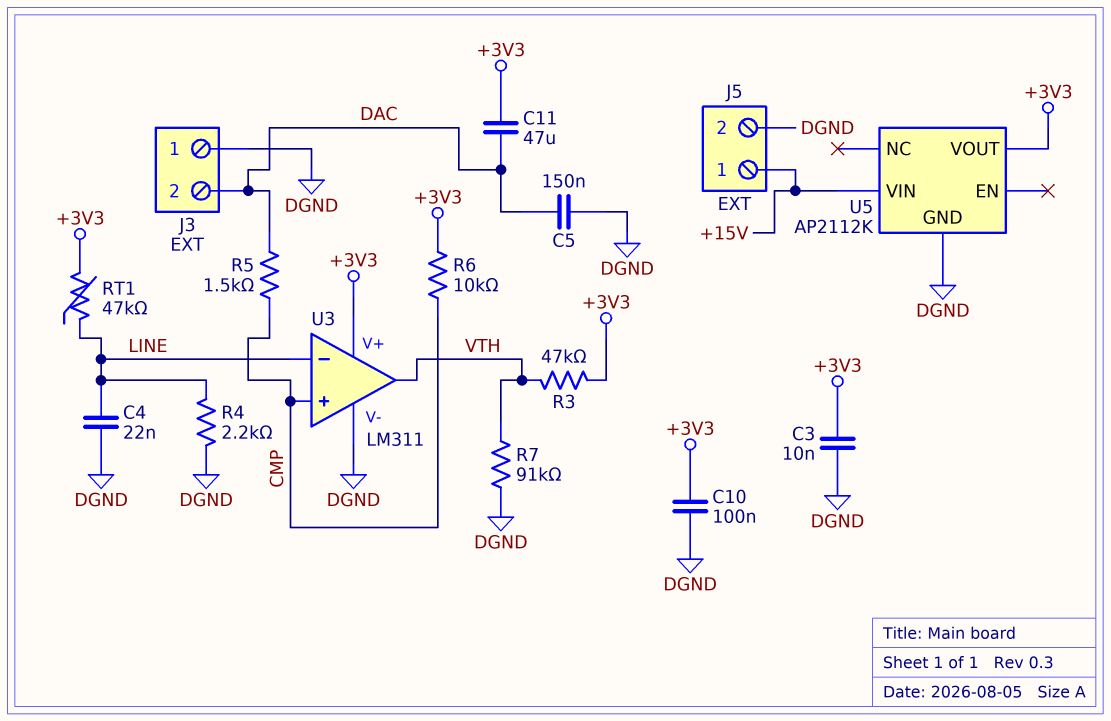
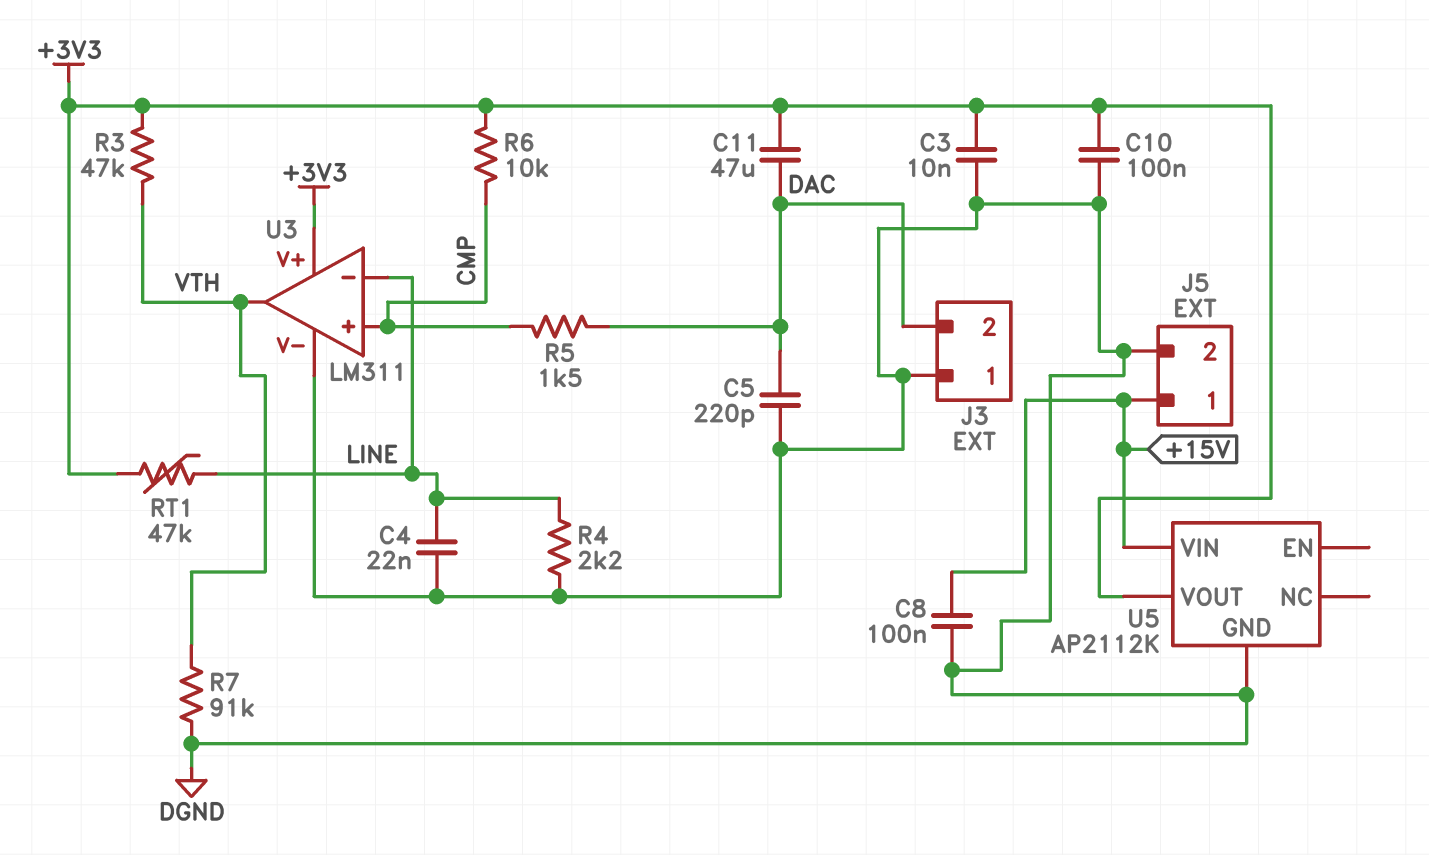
C5: 150nF (DAC, DGND) -> 220pF (DAC, DGND)
C8: none -> 100nF (+15V, DGND)

